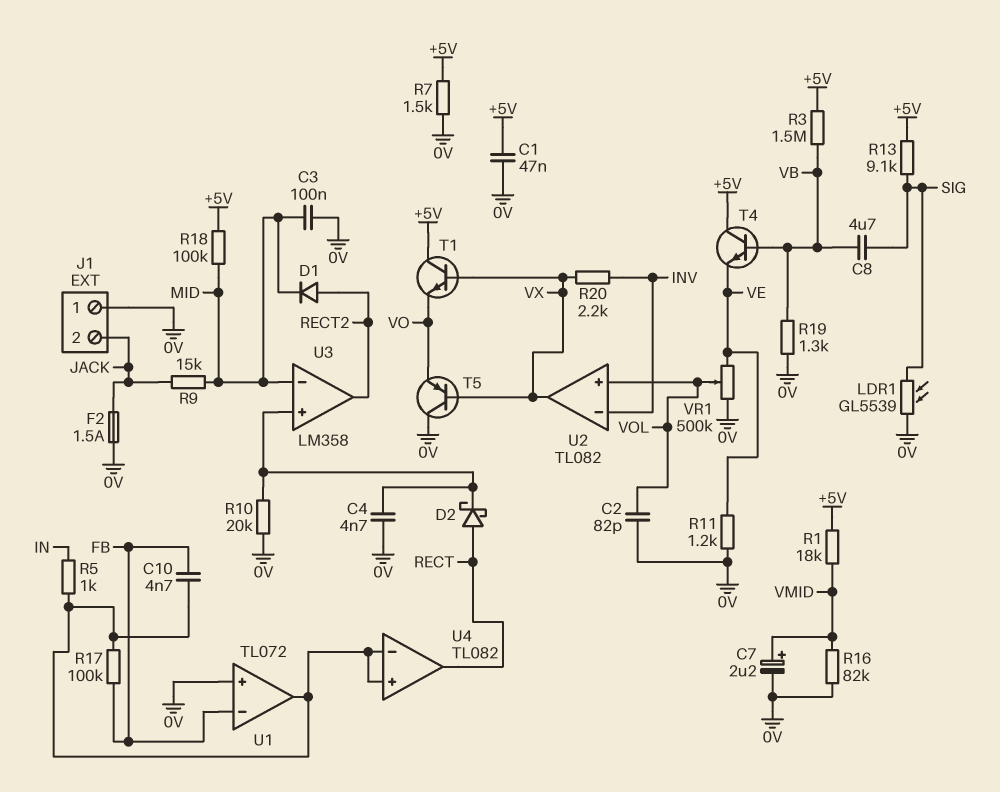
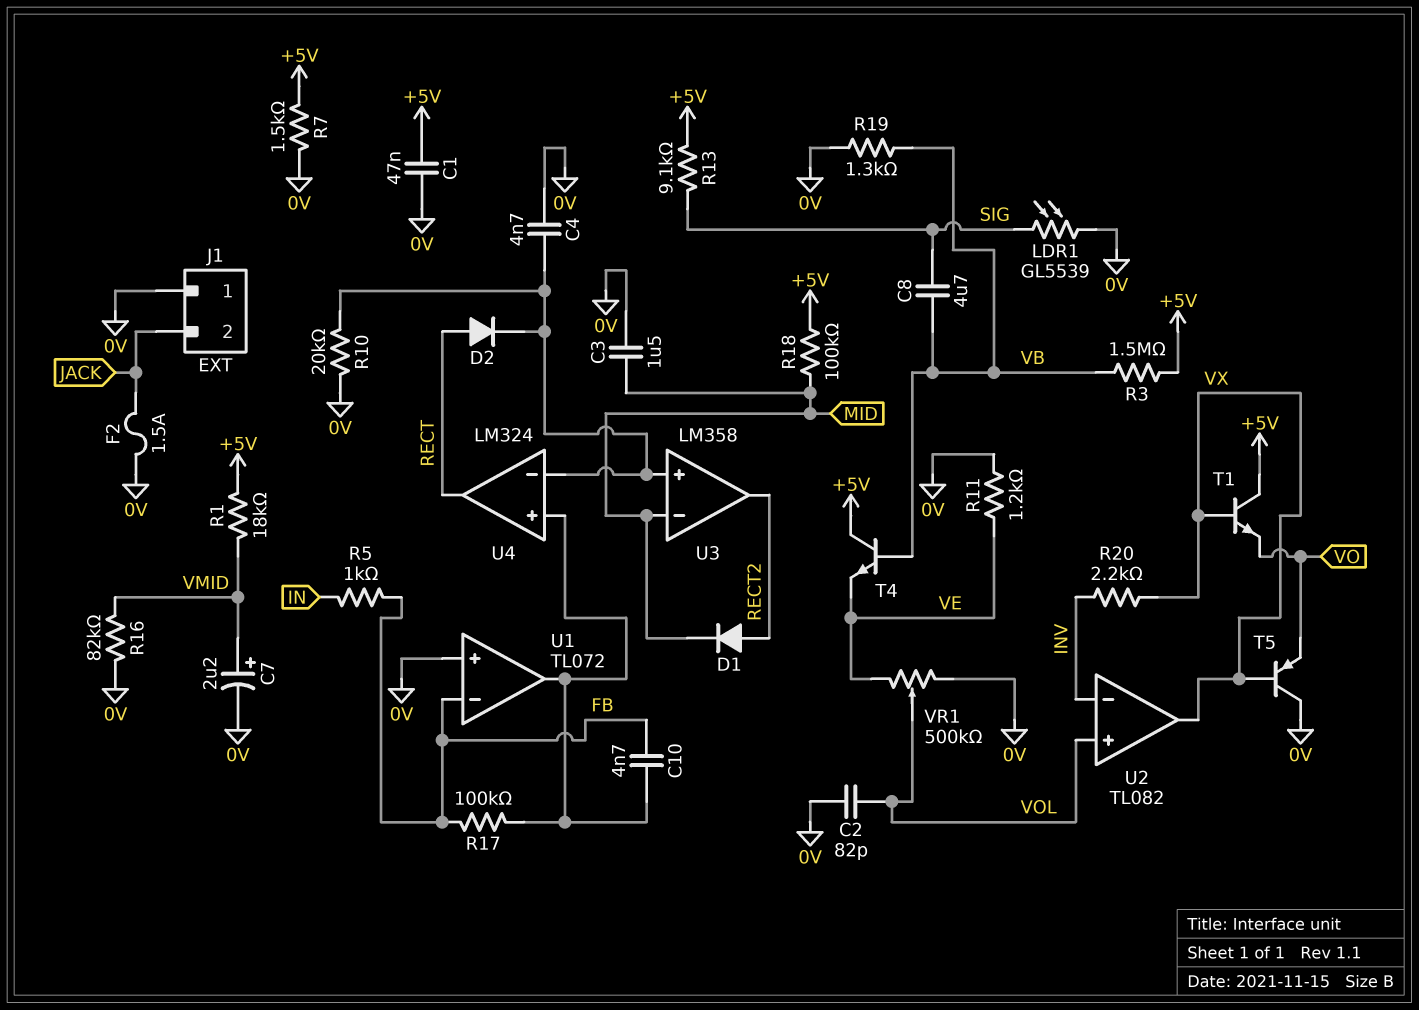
C3: 100nF (0V, MID) -> 1.5uF (0V, MID)
D2: schottky (A RECT, K U3/in+) -> diode (A RECT, K U3/in+)
R5: 1k (IN, U1/out) -> 1k (FB, IN)
R9: 15k (JACK, MID) -> none
U4: TL082 -> LM324
U4 pin in-: U1/out -> U3/in+

